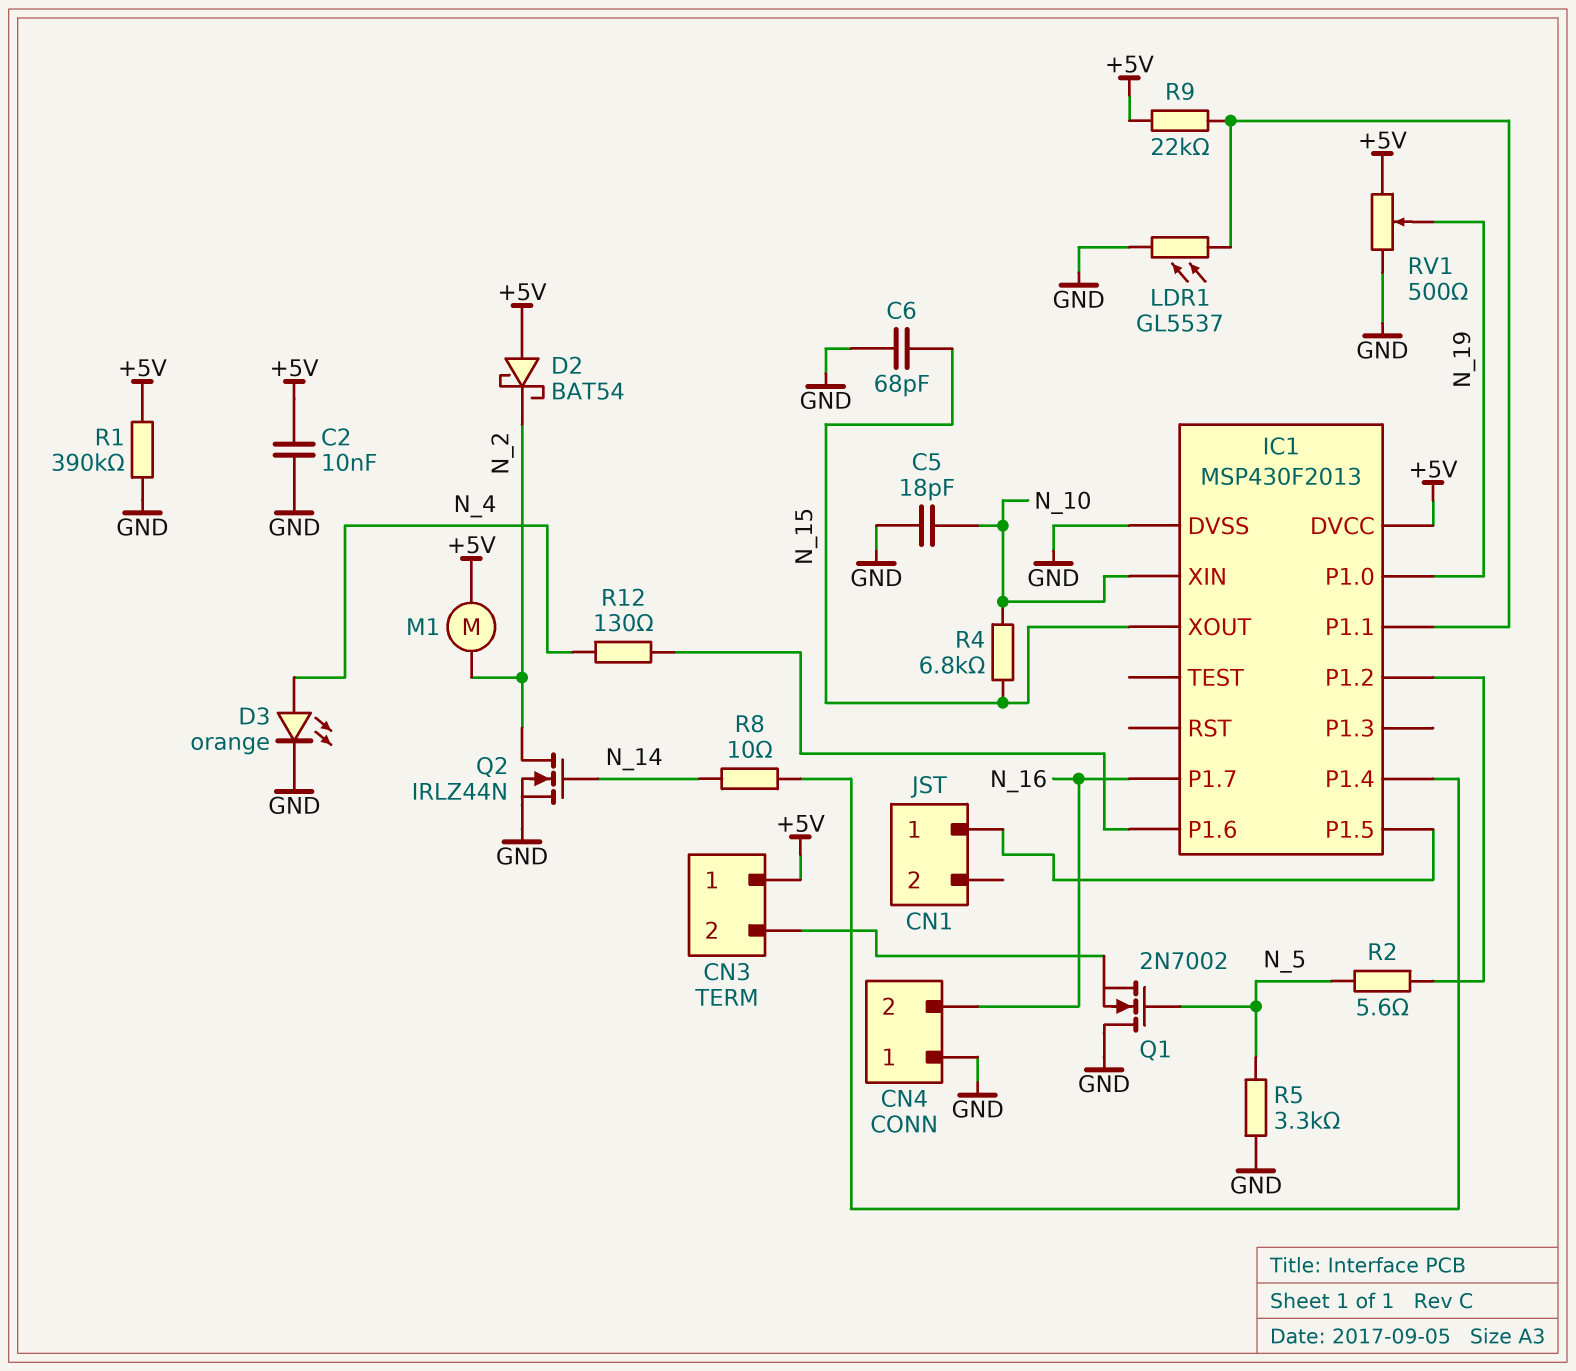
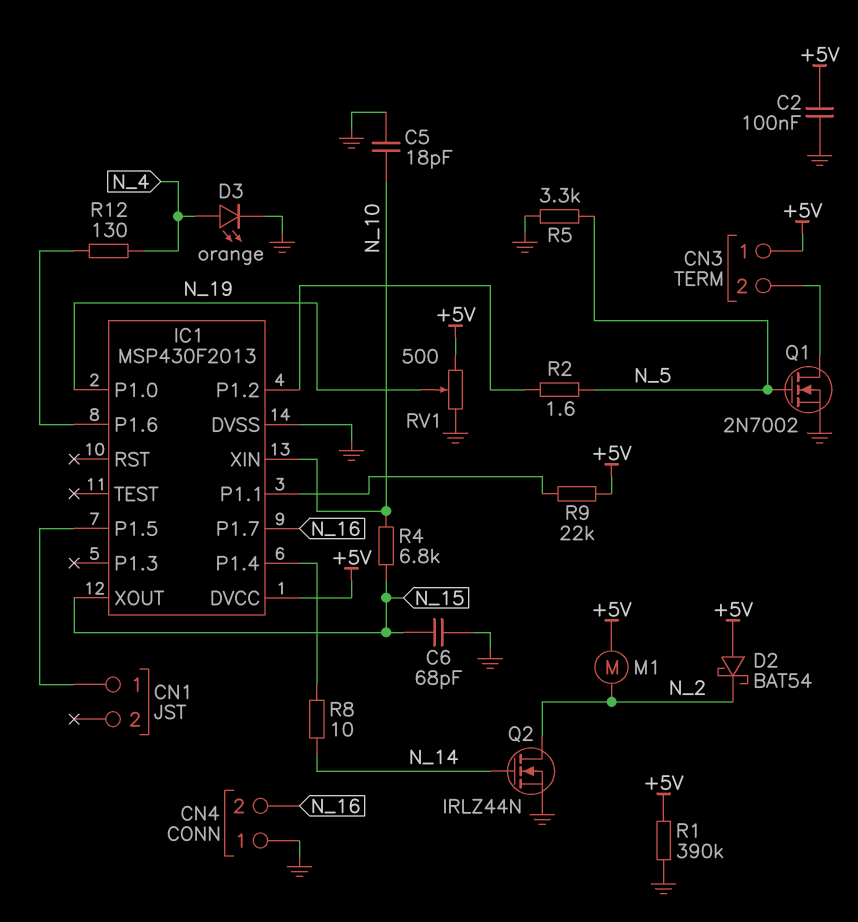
C2: 10nF (+5V, GND) -> 100nF (+5V, GND)
LDR1: GL5537 (GND, IC1/P1.1) -> none
Q1: NMOS 2N7002 (G N_5, D GND, S CN3/2) -> NMOS 2N7002 (G N_5, D CN3/2, S GND)
R2: 5.6 (IC1/P1.2, N_5) -> 1.6 (IC1/P1.2, N_5)

